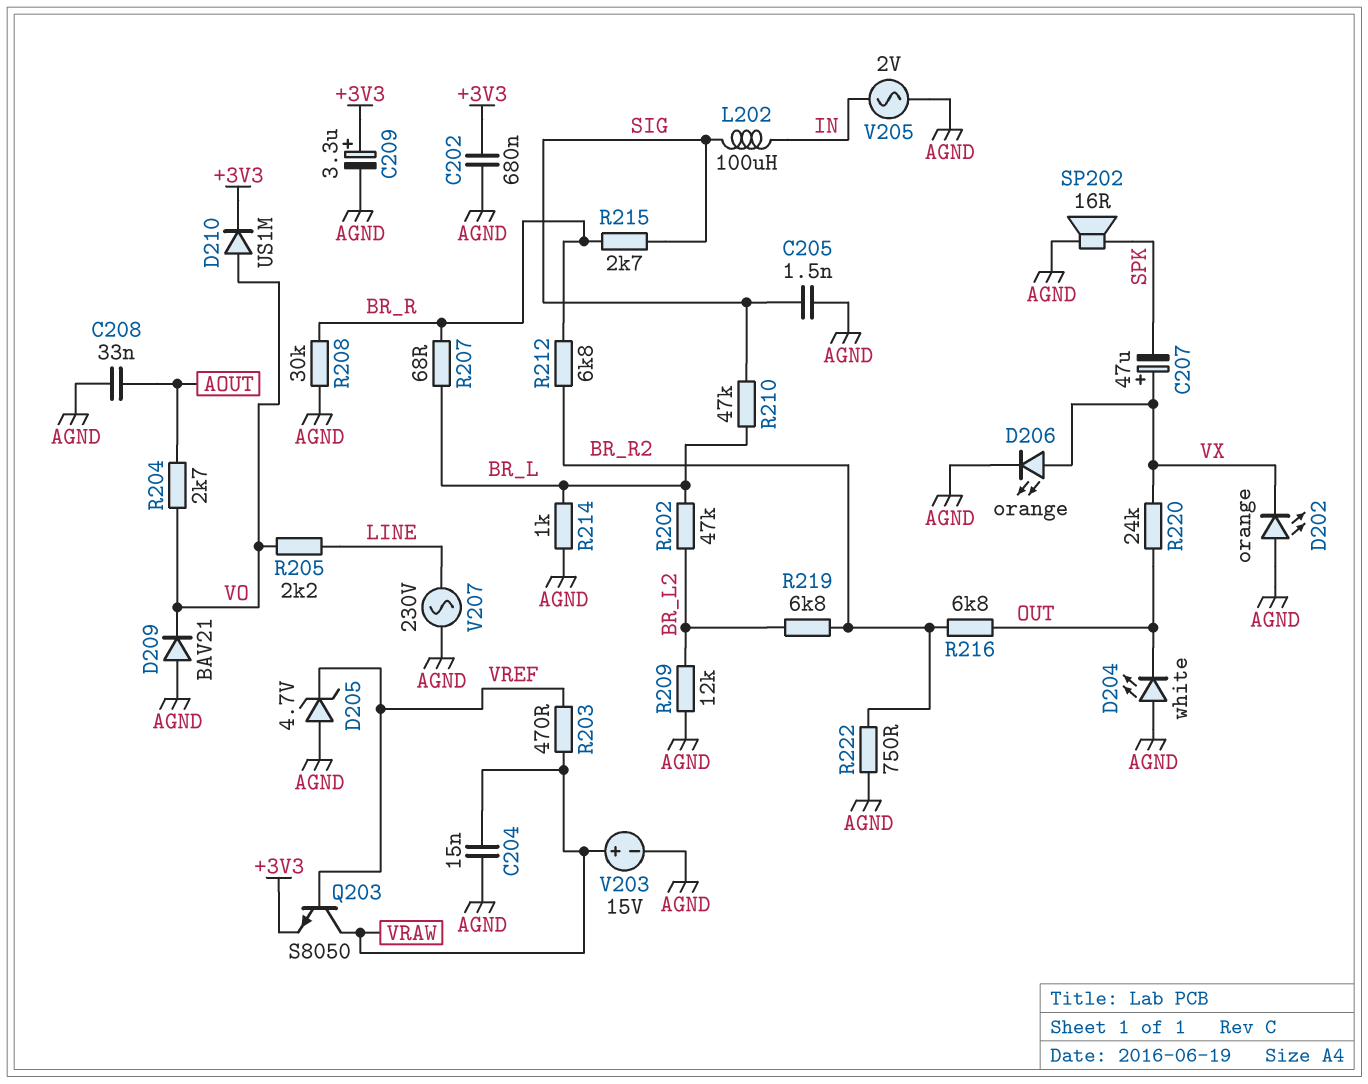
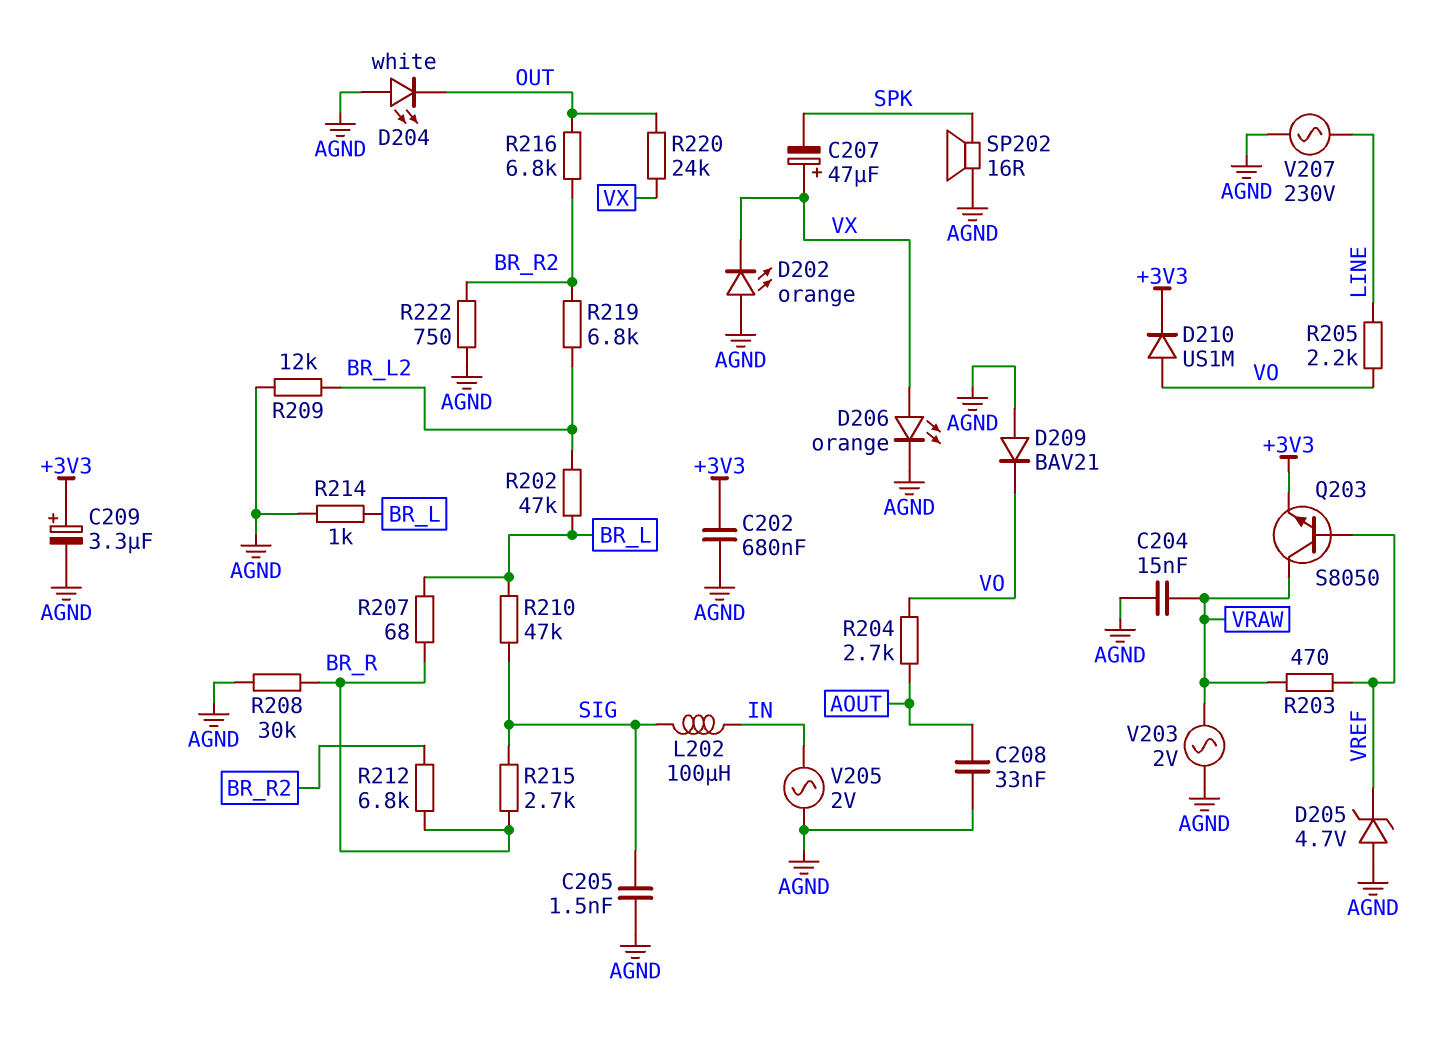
V203: 15V (plus VRAW, minus AGND) -> AC 2V (AGND, VRAW)

